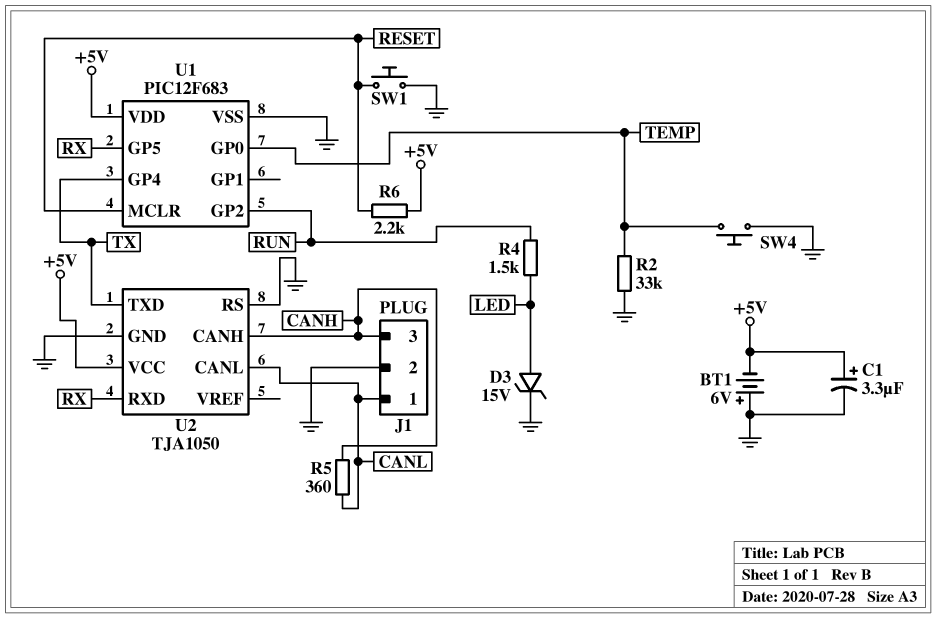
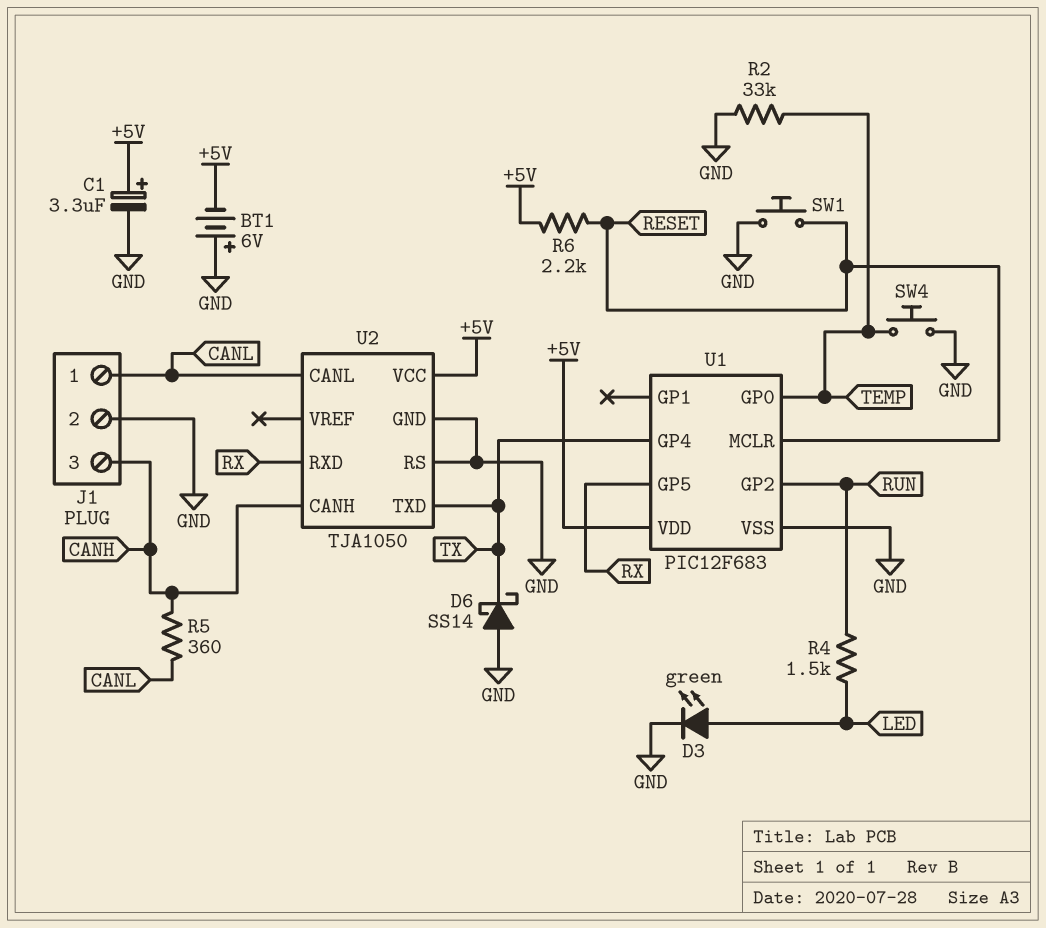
D3: zener 15V (A LED, K GND) -> LED green (A LED, K GND)
D6: none -> schottky SS14 (A GND, K TX)

